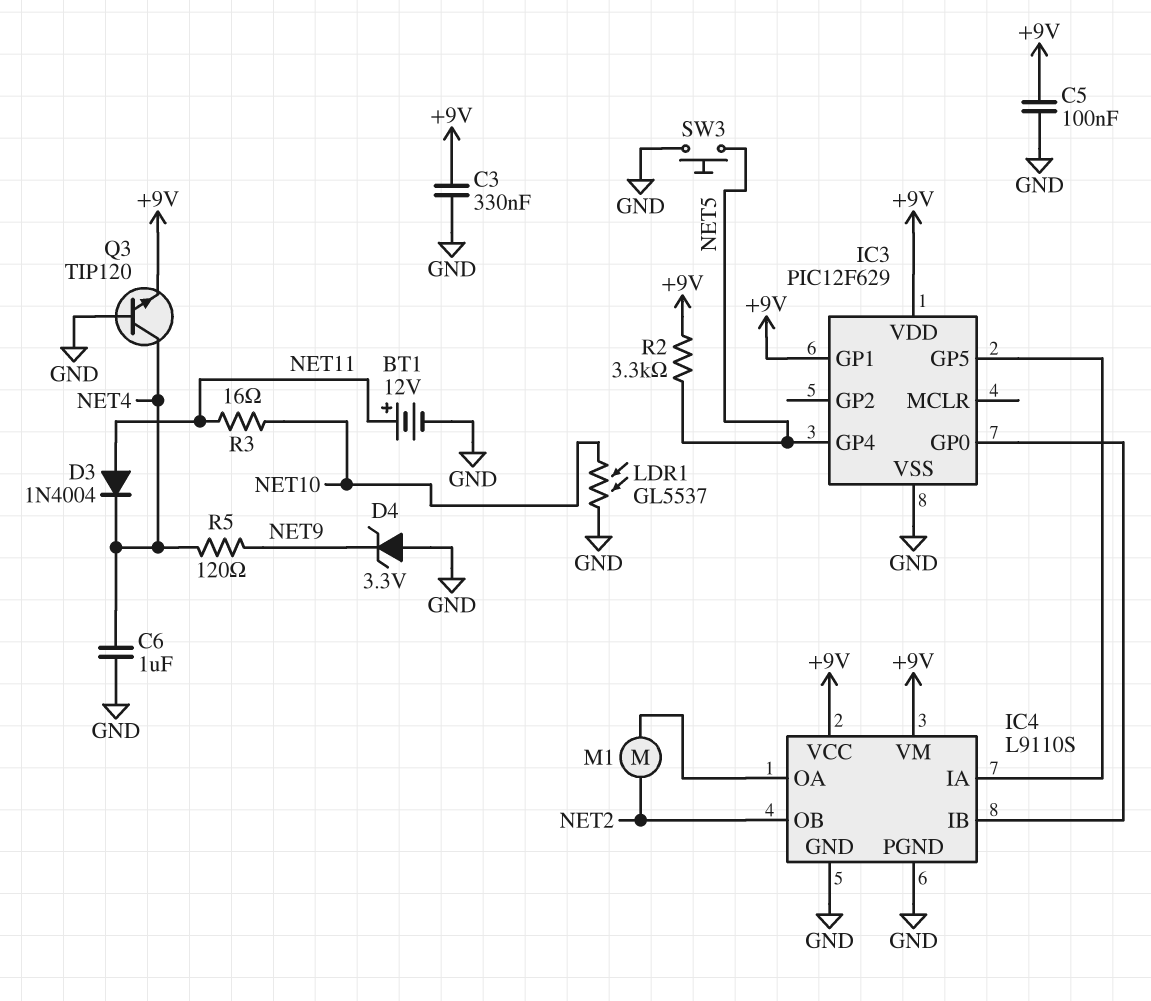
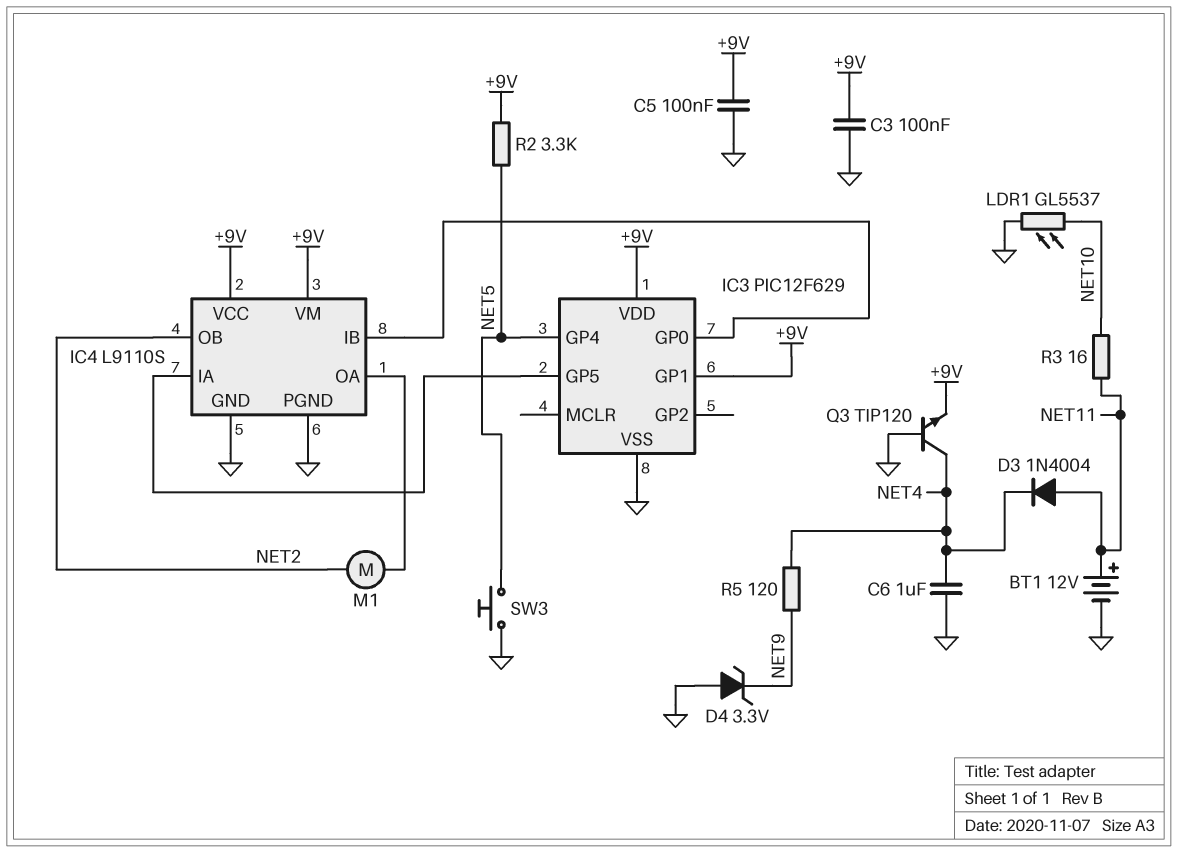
C3: 330nF (+9V, GND) -> 100nF (+9V, GND)

